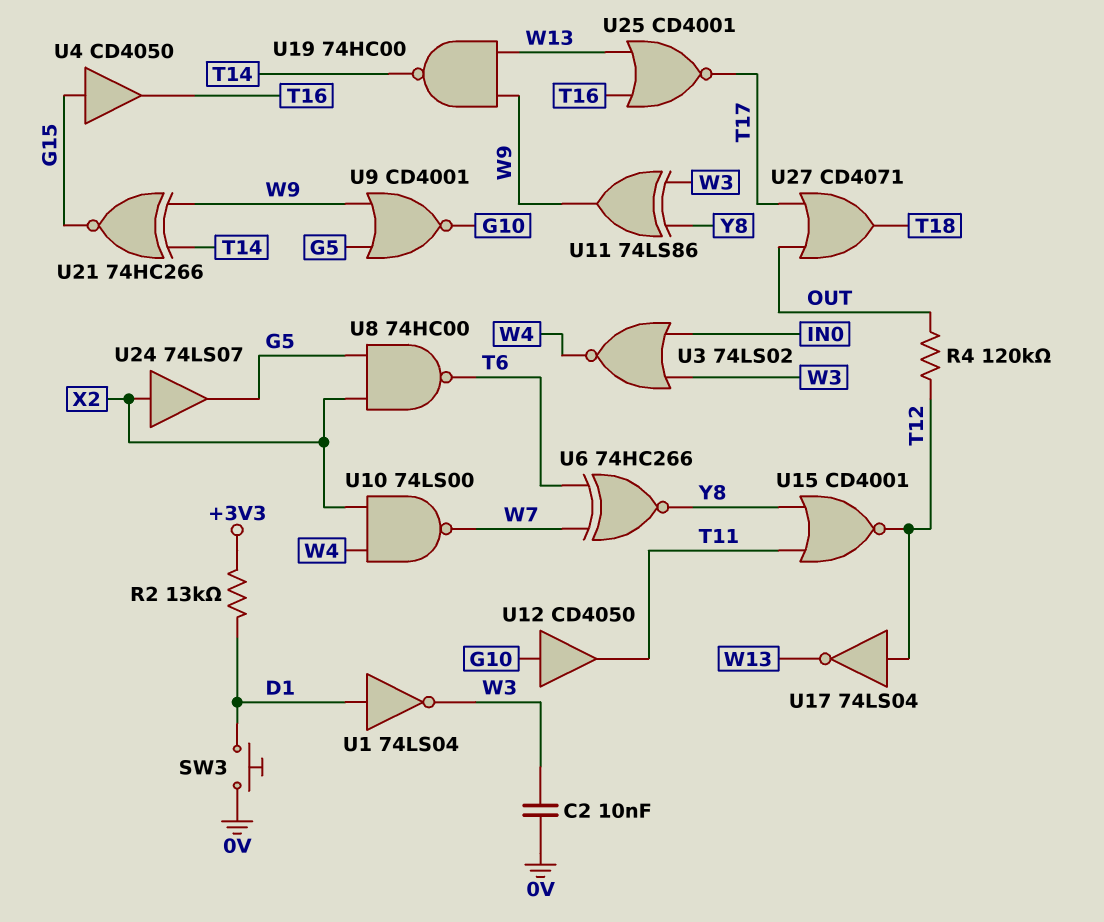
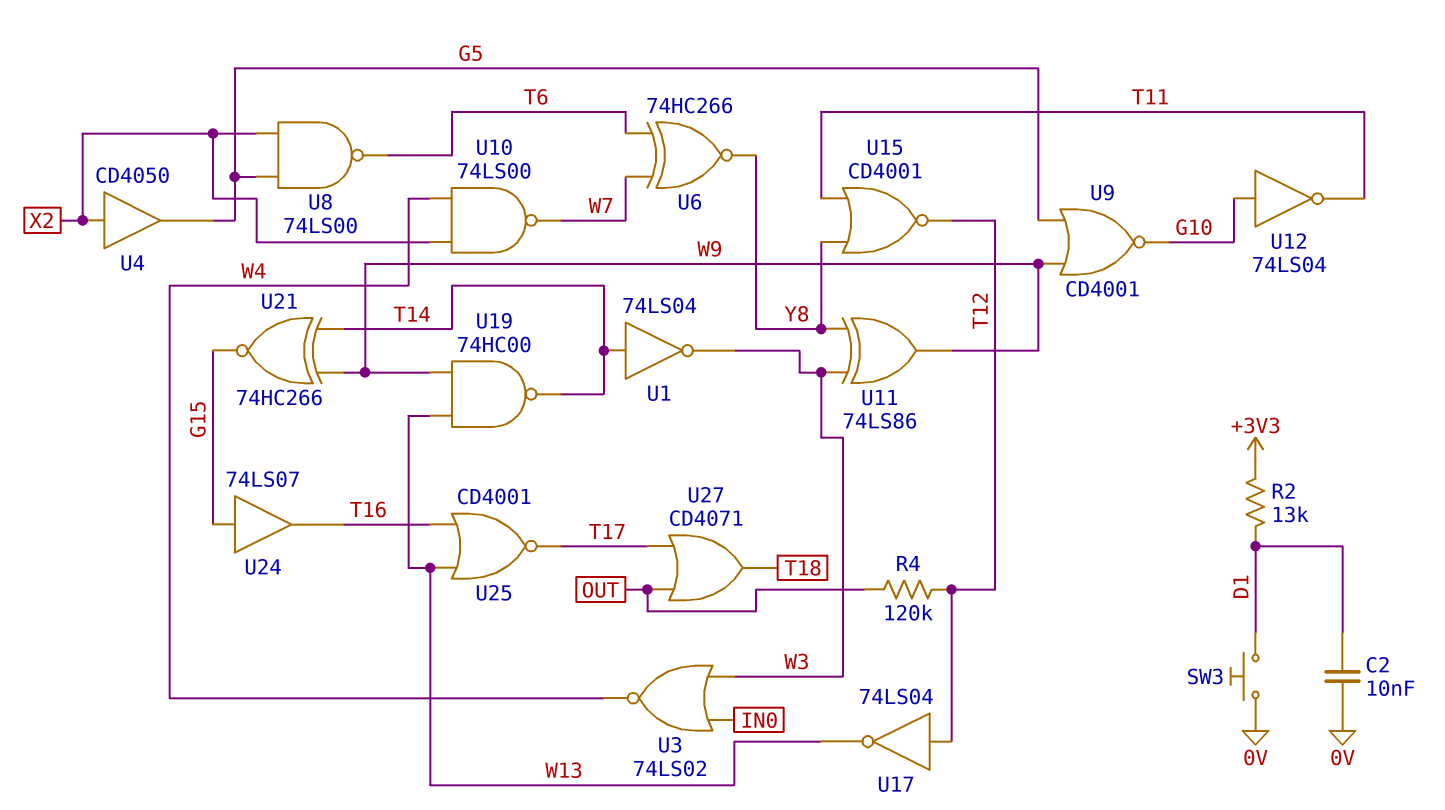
C2: 10nF (0V, W3) -> 10nF (0V, D1)
U1: NOT 74LS04 (in D1, out W3) -> NOT 74LS04 (in T14, out W3)
U4: buffer CD4050 (in G15, out T16) -> buffer CD4050 (in X2, out G5)
U8: NAND 74HC00 (in G5, in X2, out T6) -> NAND 74LS00 (in G5, in X2, out T6)
U12: buffer CD4050 (in G10, out T11) -> NOT 74LS04 (in G10, out T11)
U24: buffer 74LS07 (in X2, out G5) -> buffer 74LS07 (in G15, out T16)

